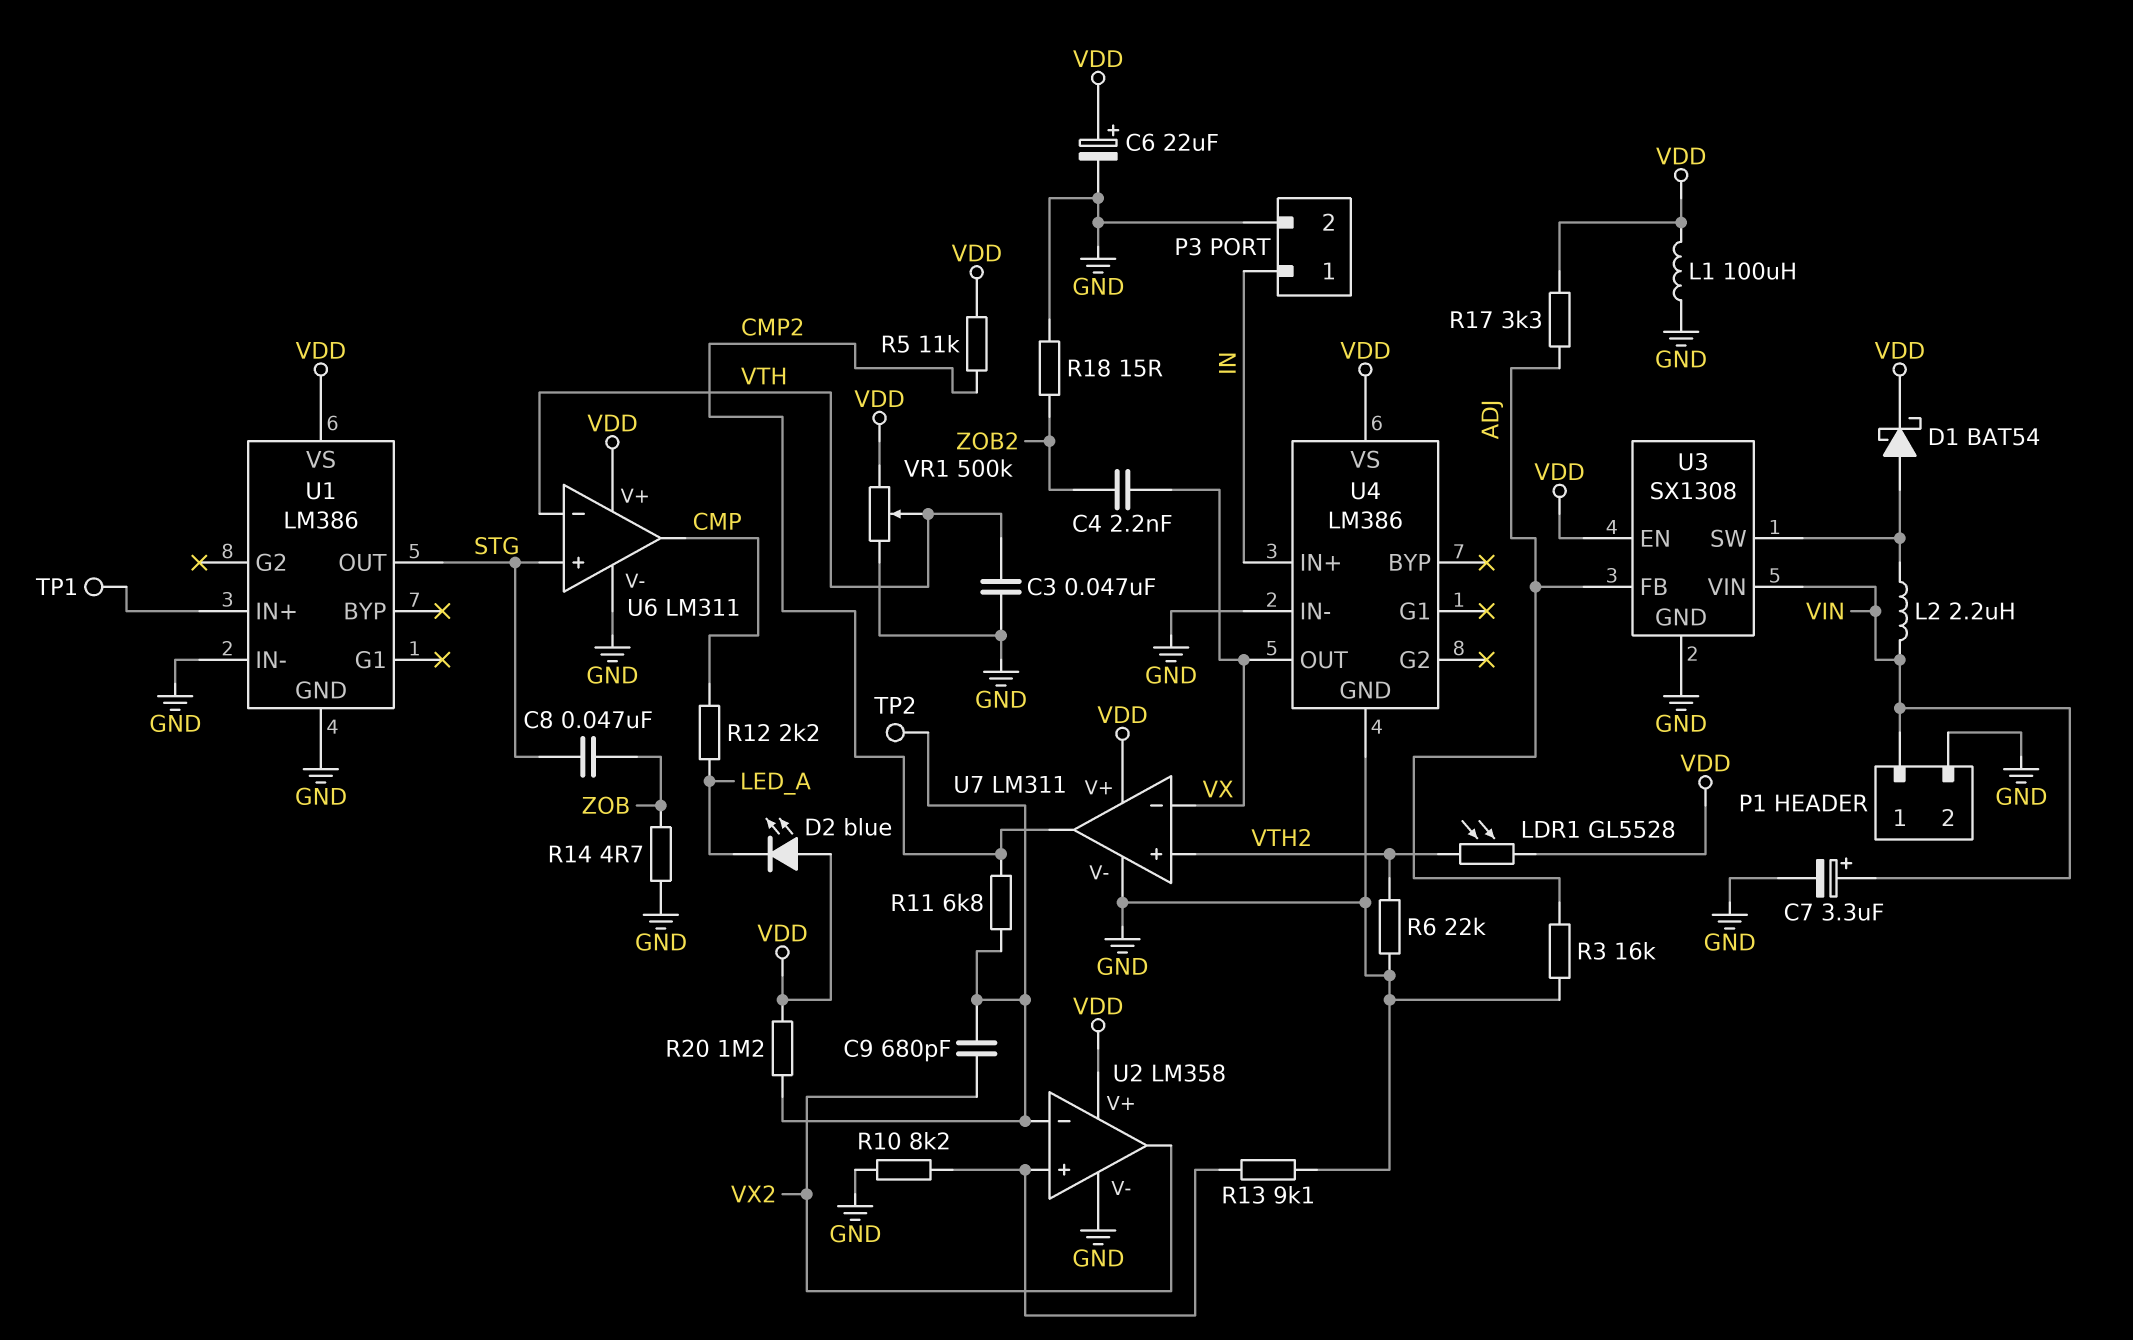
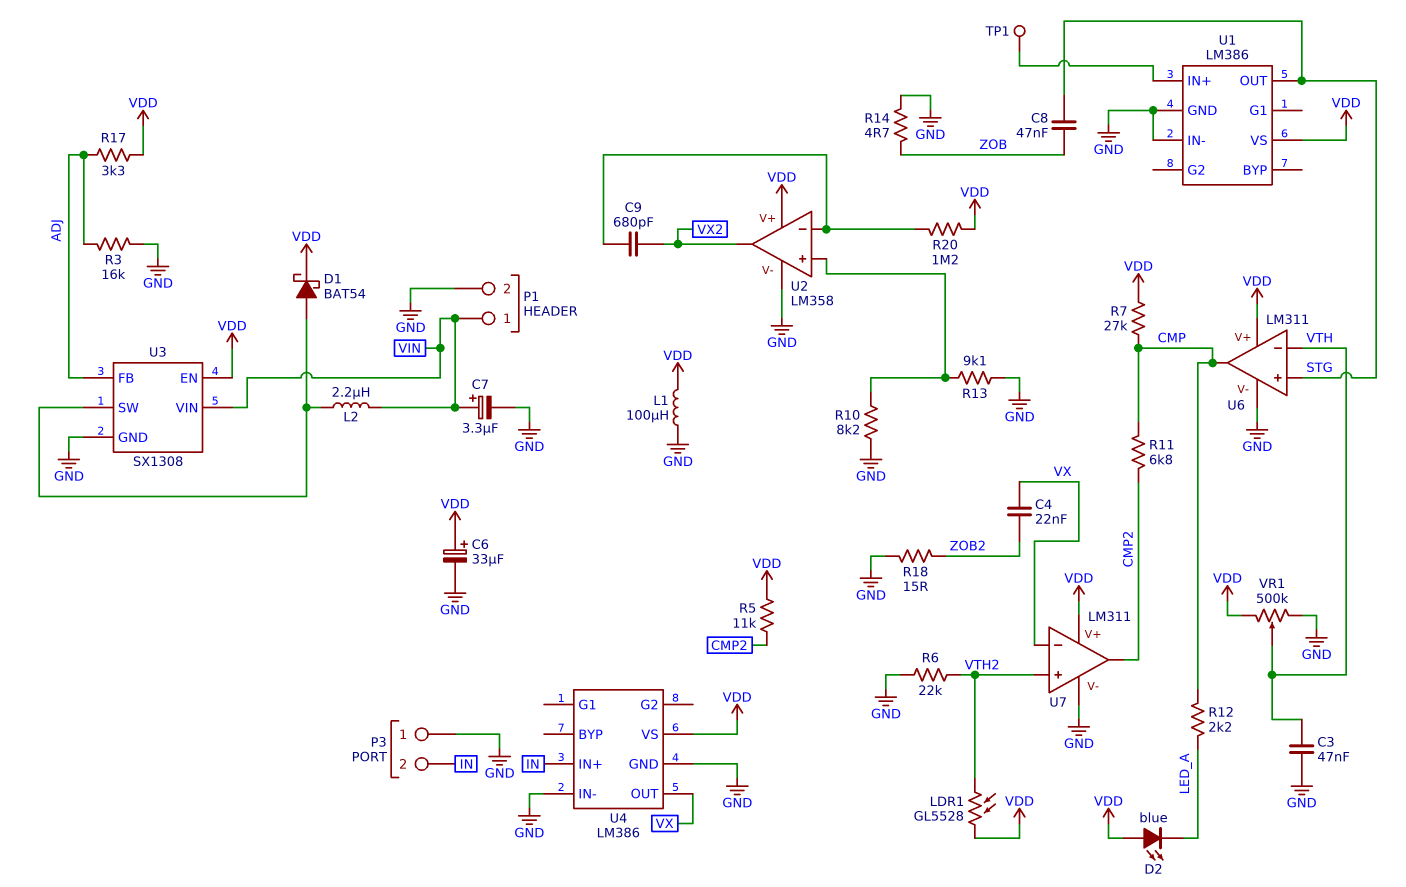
C4: 2.2nF (VX, ZOB2) -> 22nF (VX, ZOB2)
C6: 22uF (plus VDD, minus GND) -> 33uF (plus VDD, minus GND)
P3 pin 1: IN -> GND
P3 pin 2: GND -> IN
R7: none -> 27k (CMP, VDD)
R11: 6.8k (CMP2, U2/in-) -> 6.8k (CMP, CMP2)
TP2: test point (U2/in-) -> none

